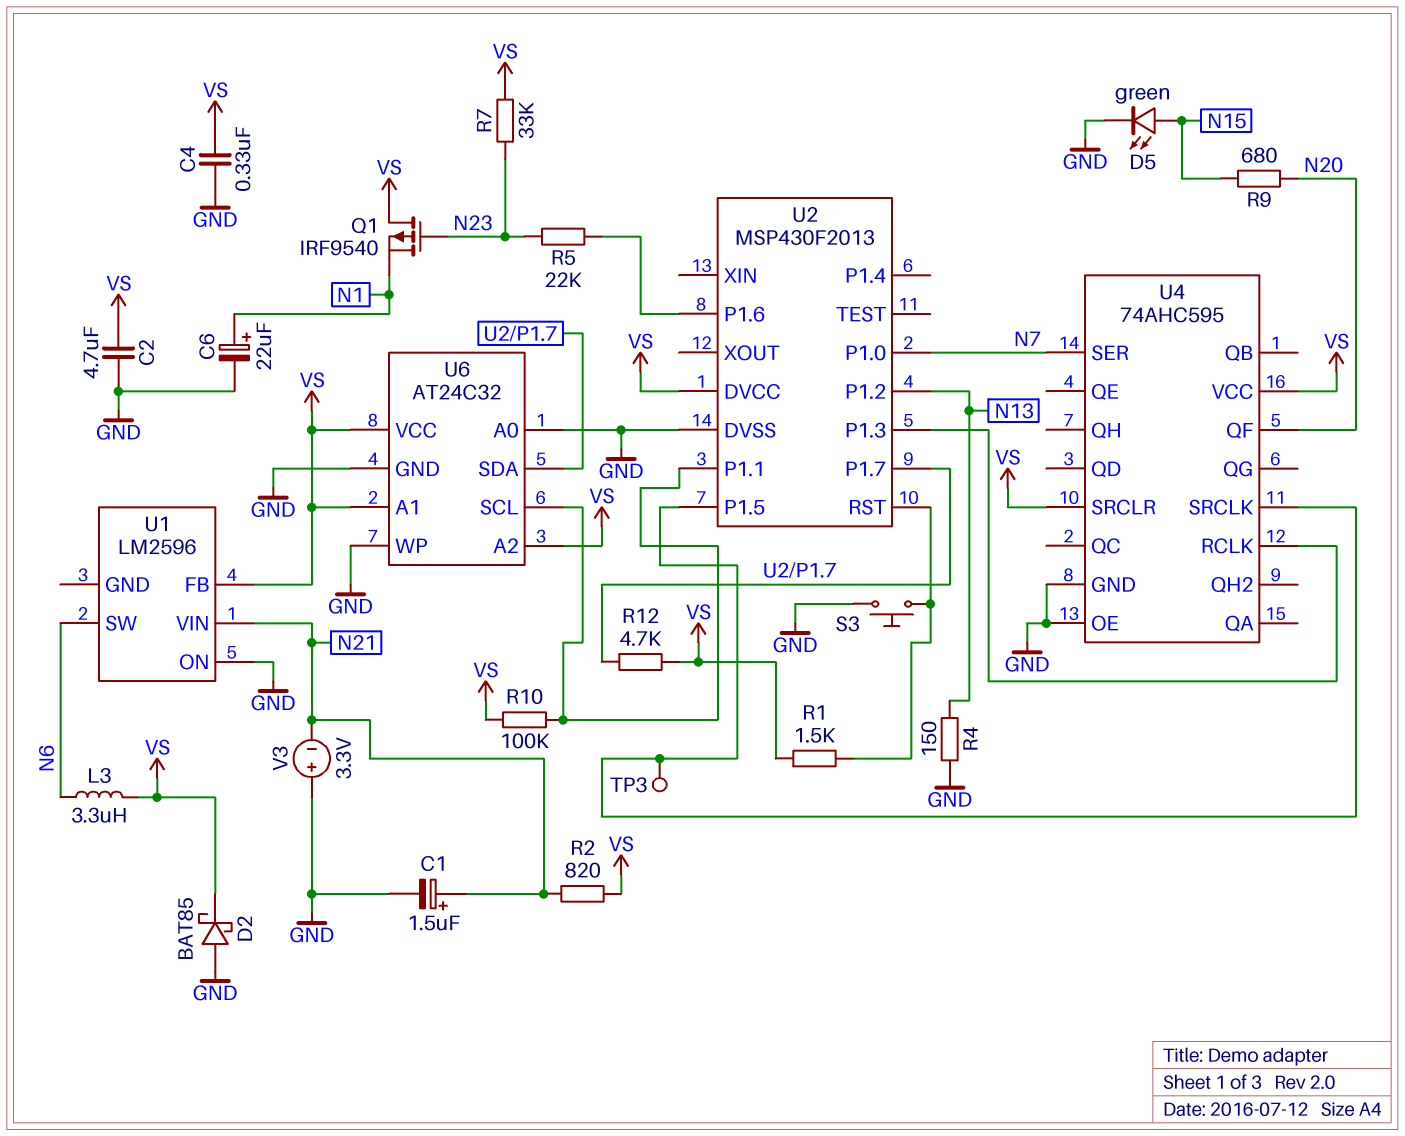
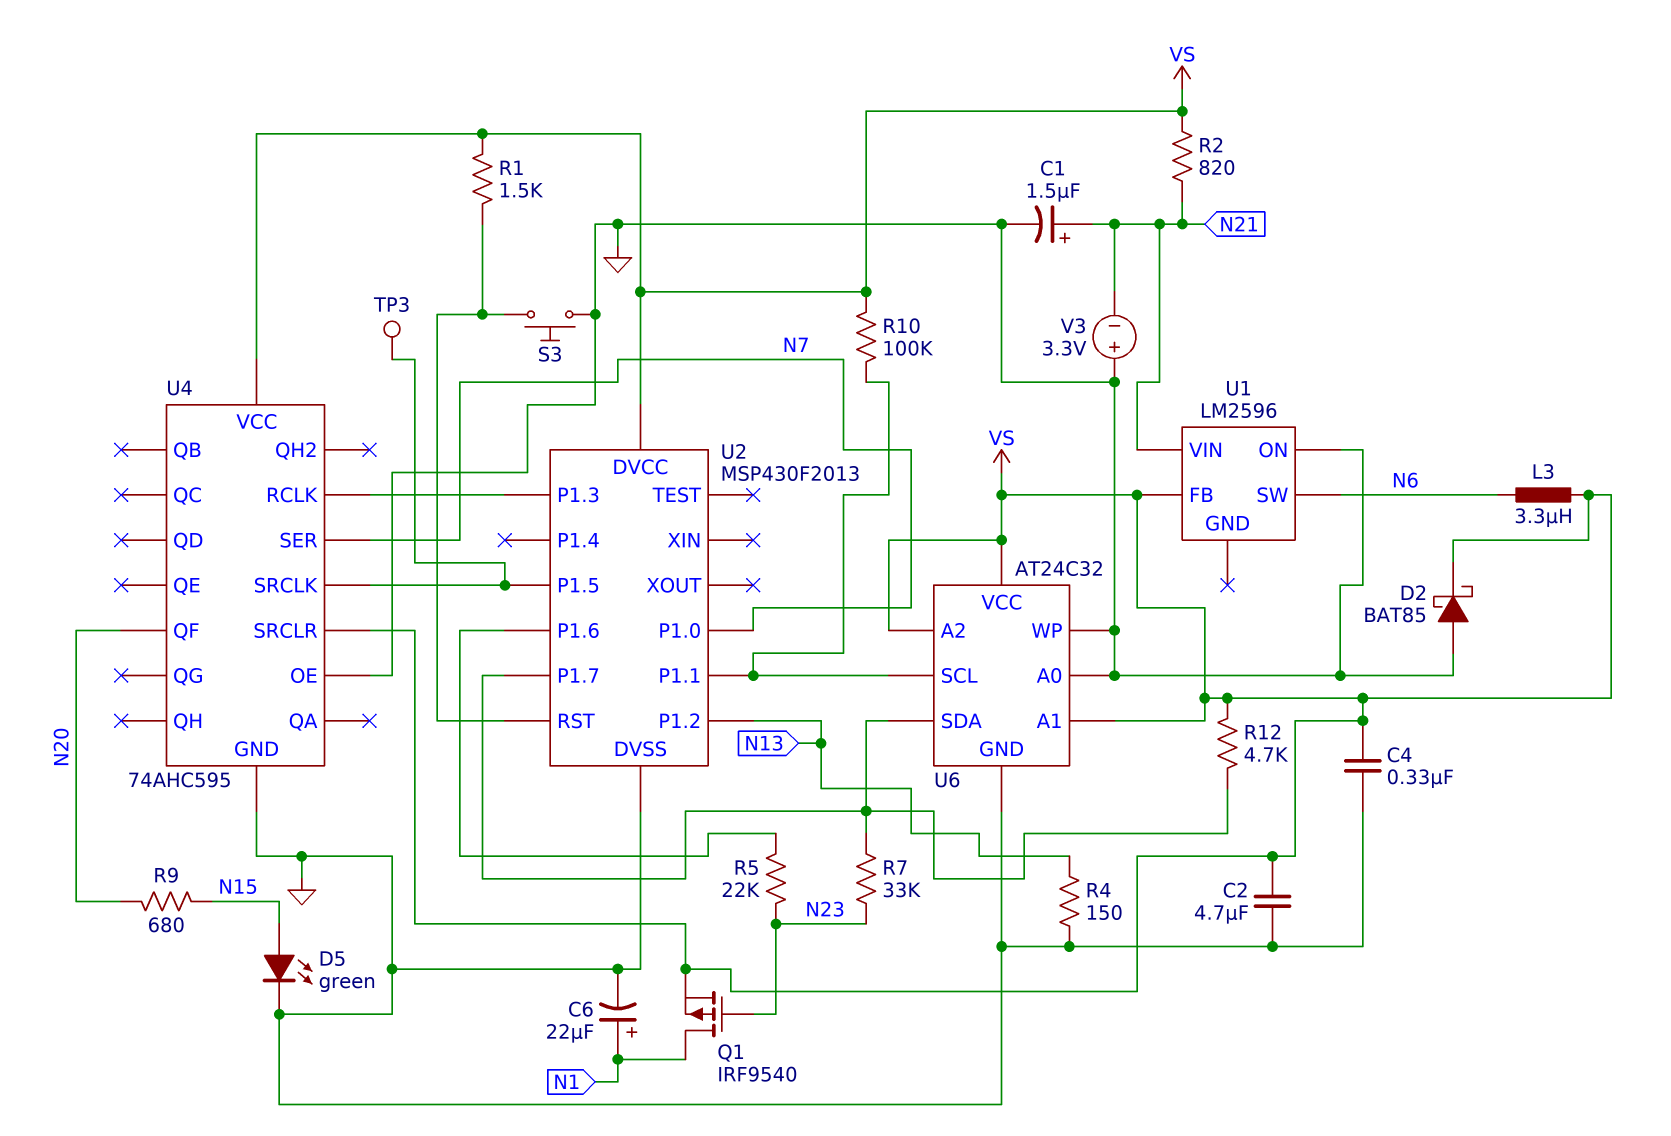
Q1: PMOS IRF9540 (G N23, D VS, S N1) -> PMOS IRF9540 (G N23, D N1, S VS)
R7: 33k (N23, VS) -> 33k (N23, U2/P1.7)

